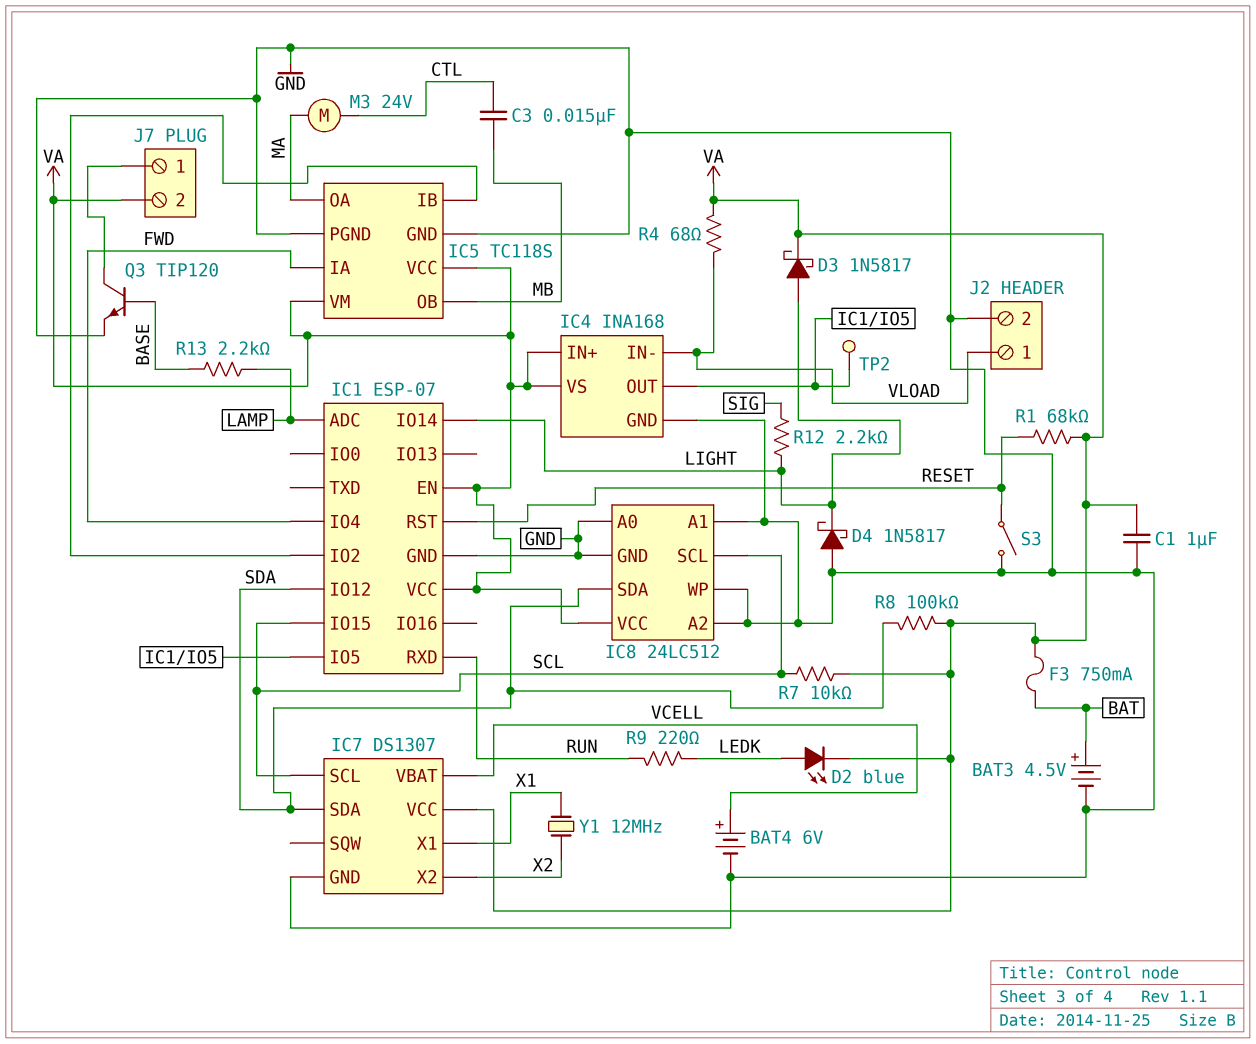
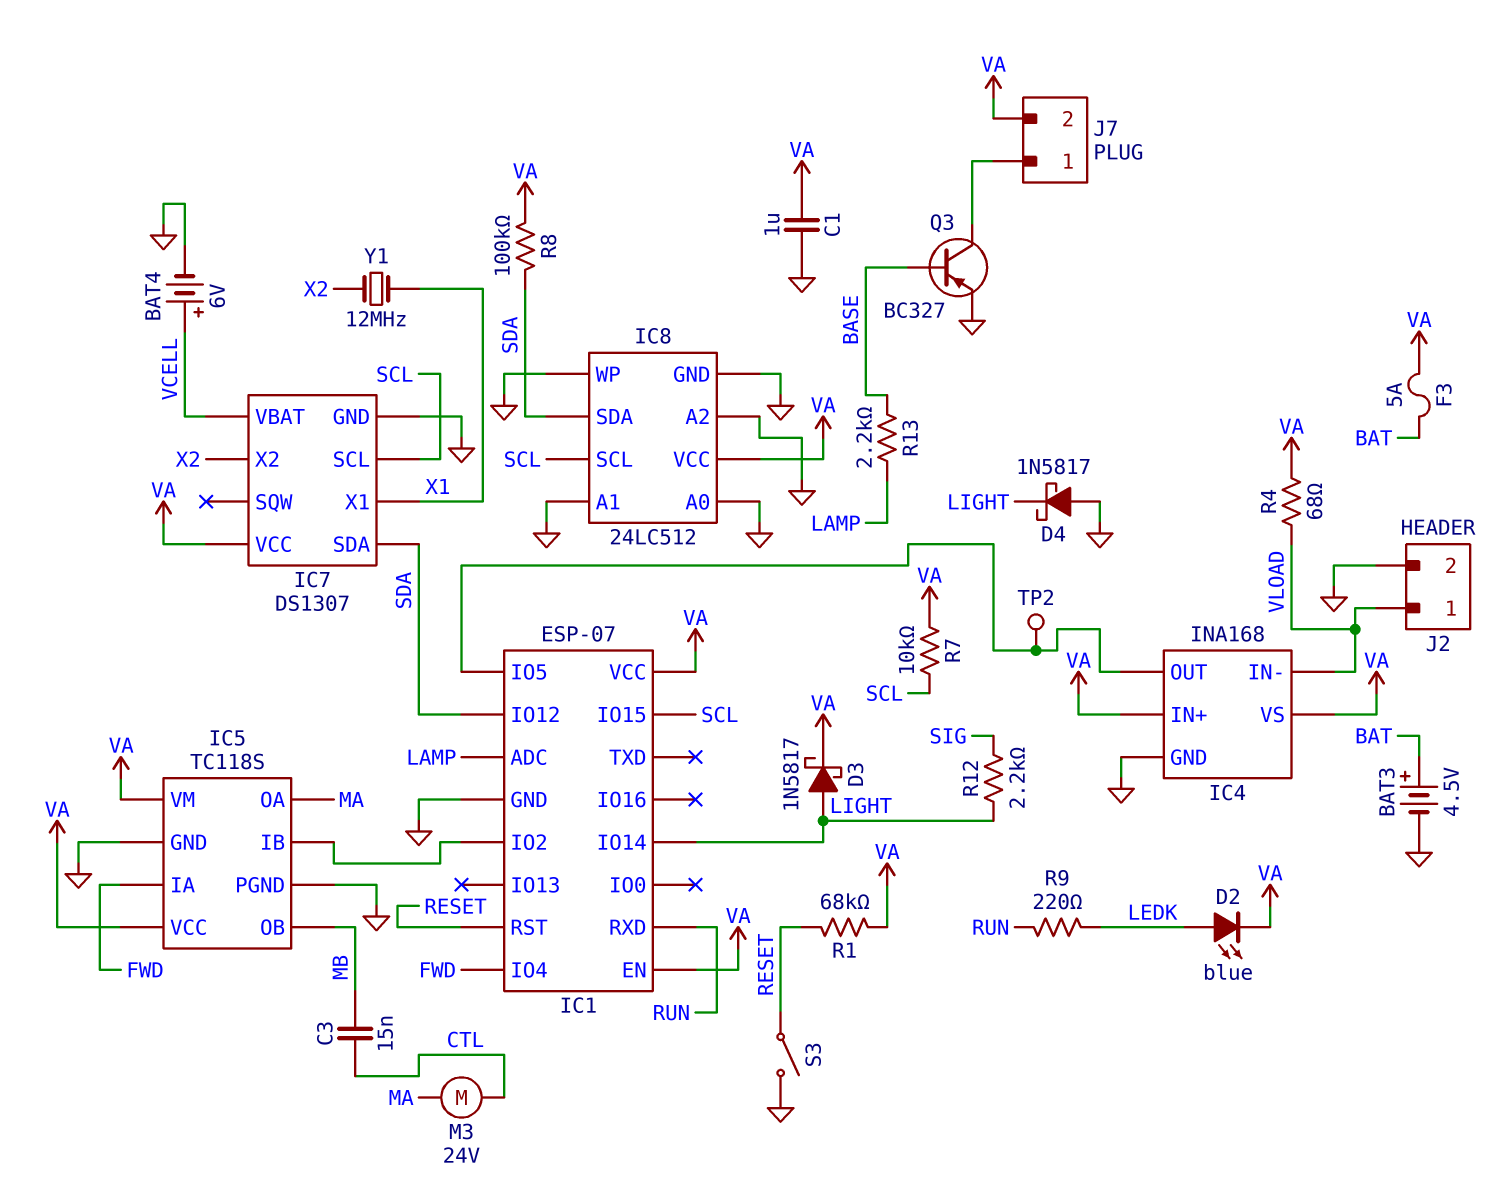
F3: 750mA (BAT, VA) -> 5A (BAT, VA)
Q3: NPN TIP120 (B BASE, C J7/1, E GND) -> PNP BC327 (B BASE, C J7/1, E GND)

